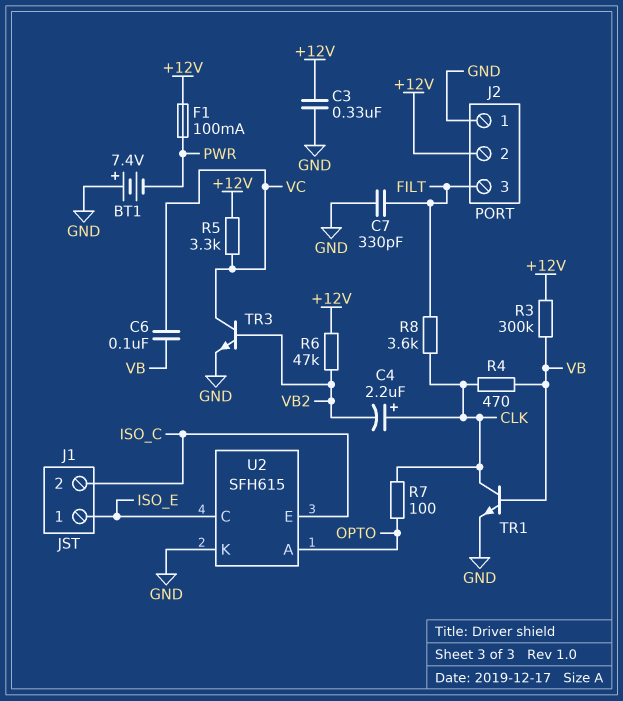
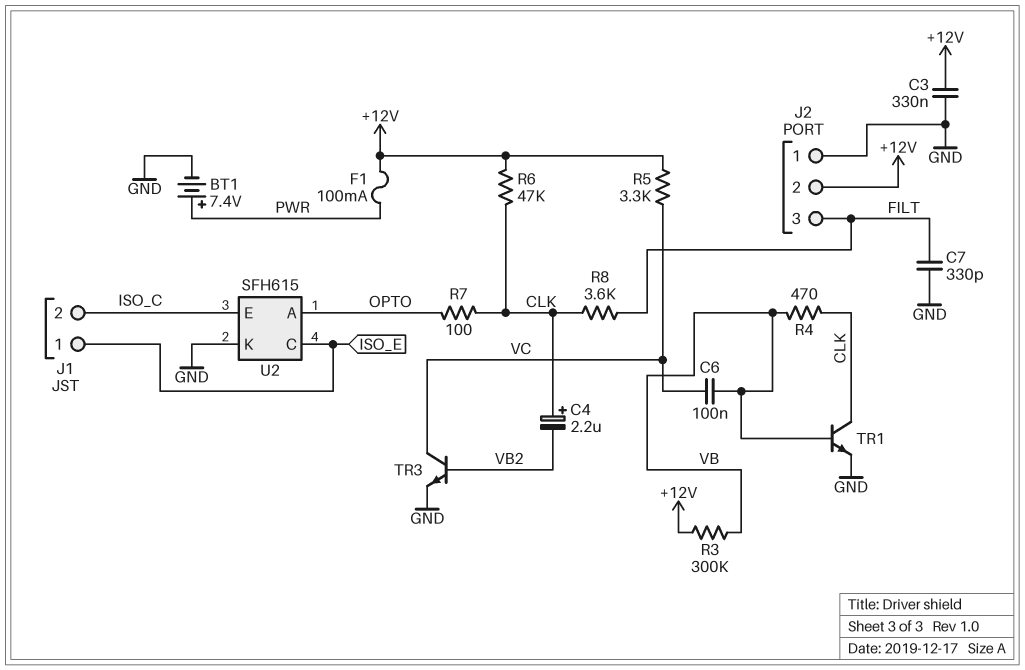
BT1: 7.4V (plus GND, minus PWR) -> 7.4V (plus PWR, minus GND)
R6: 47k (+12V, VB2) -> 47k (+12V, CLK)

